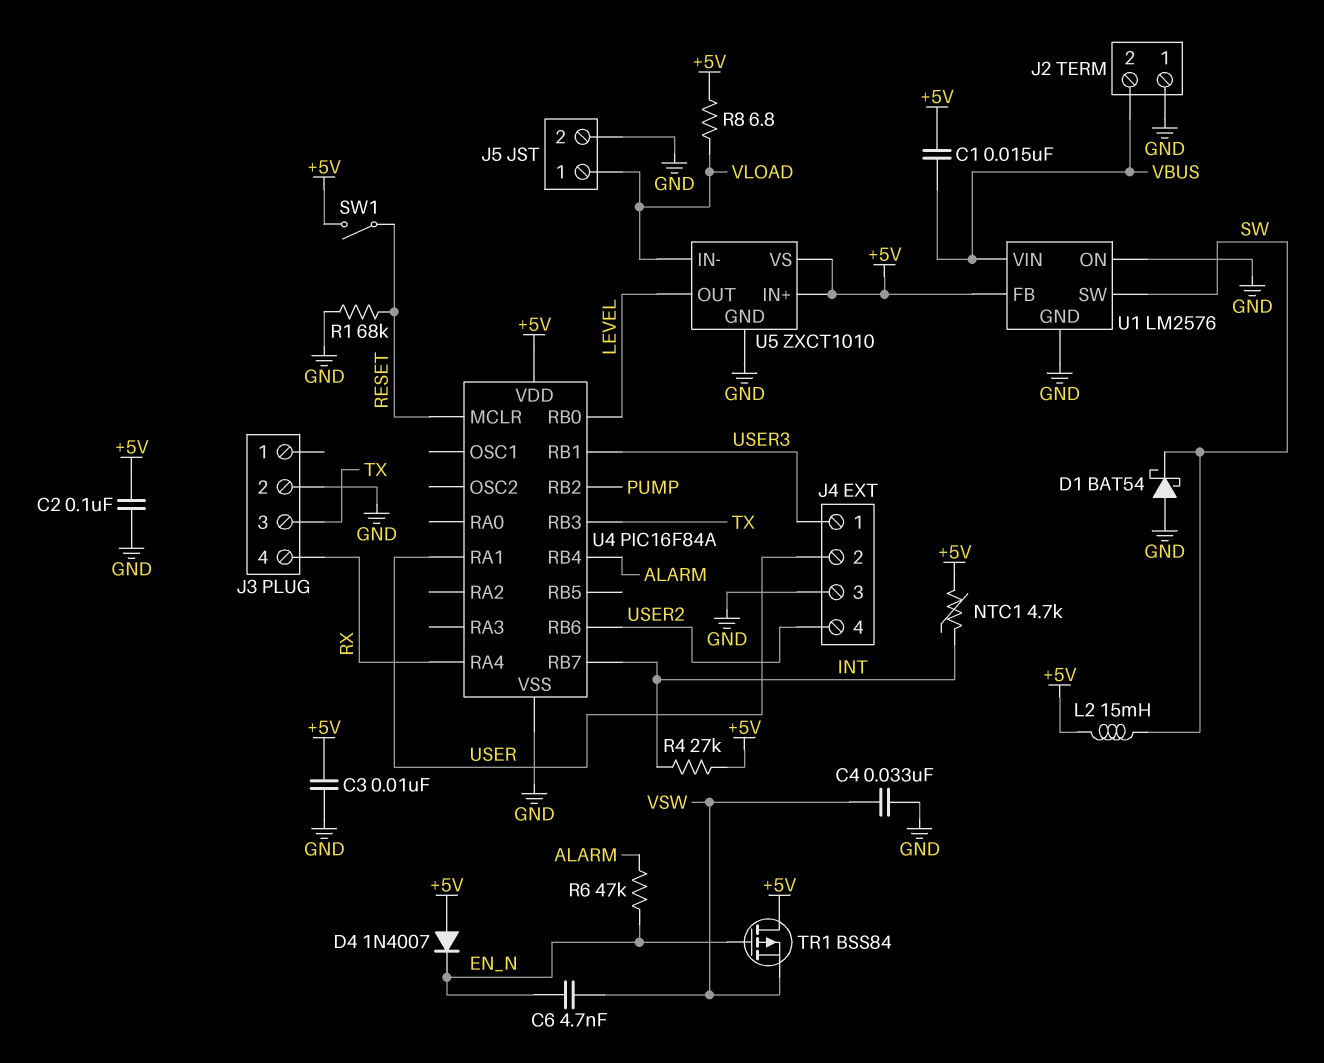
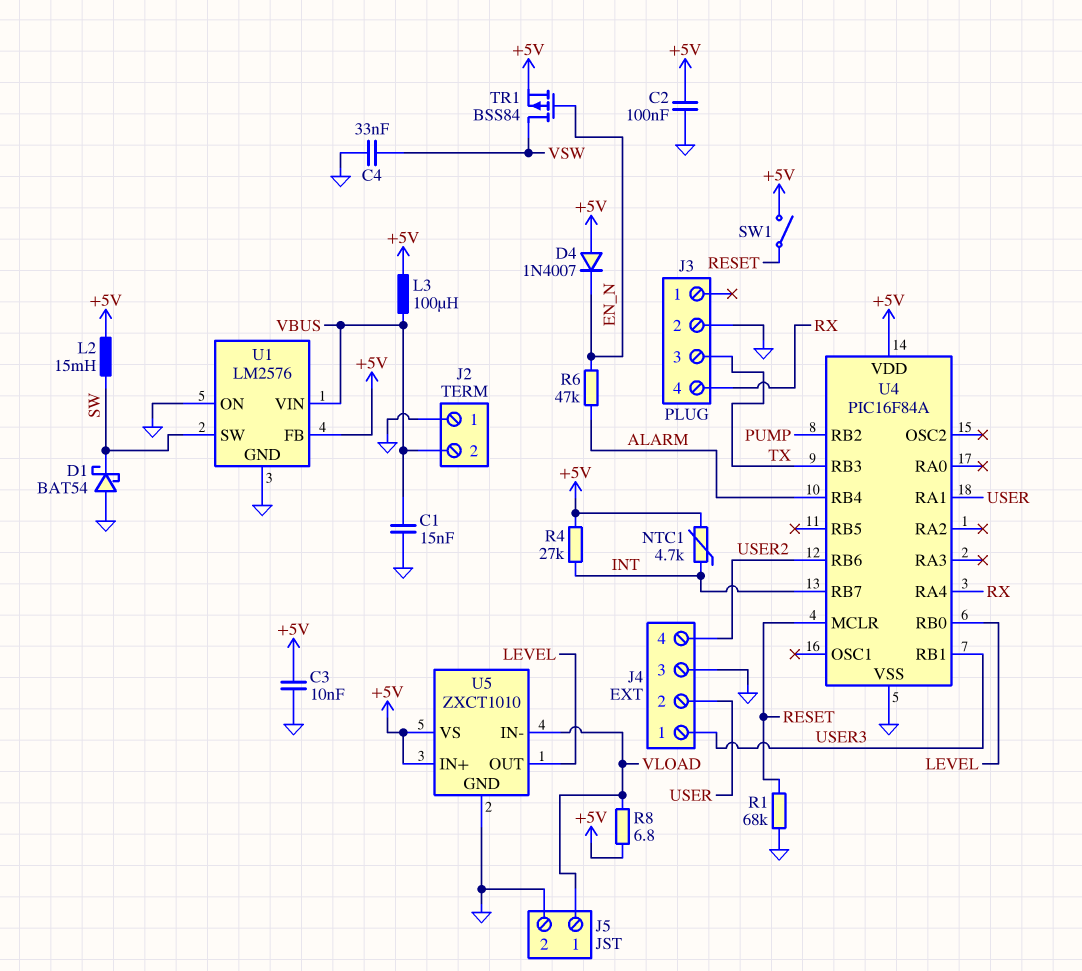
C1: 15nF (+5V, VBUS) -> 15nF (GND, VBUS)
C6: 4.7nF (EN_N, VSW) -> none
L3: none -> 100uH (+5V, VBUS)
TR1: PMOS BSS84 (G EN_N, D +5V, S VSW) -> PMOS BSS84 (G EN_N, D VSW, S +5V)

